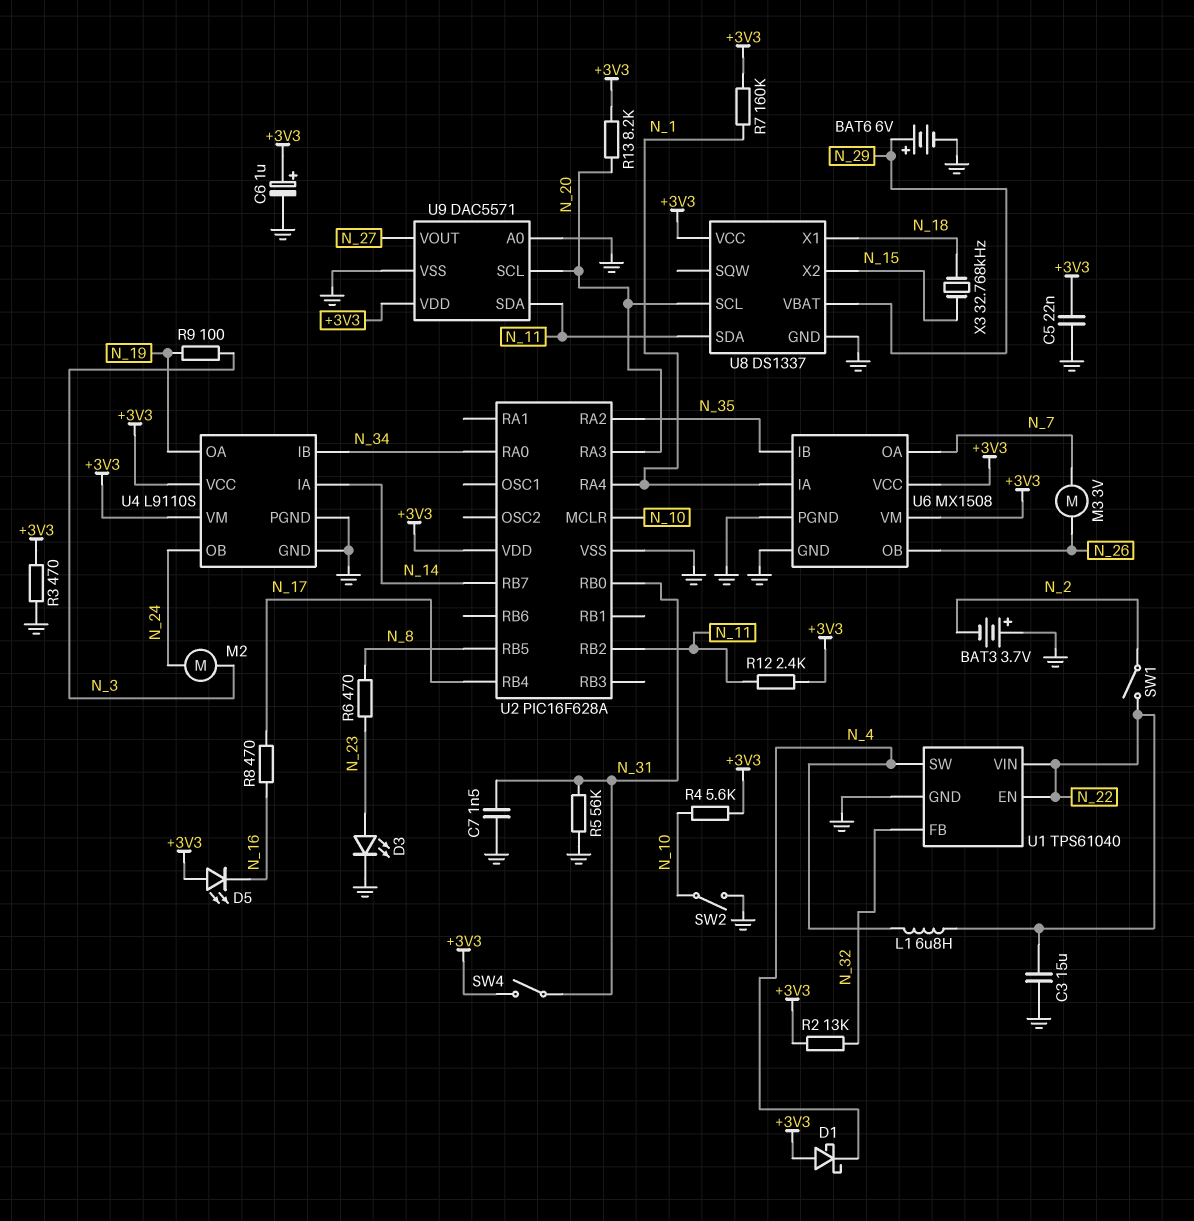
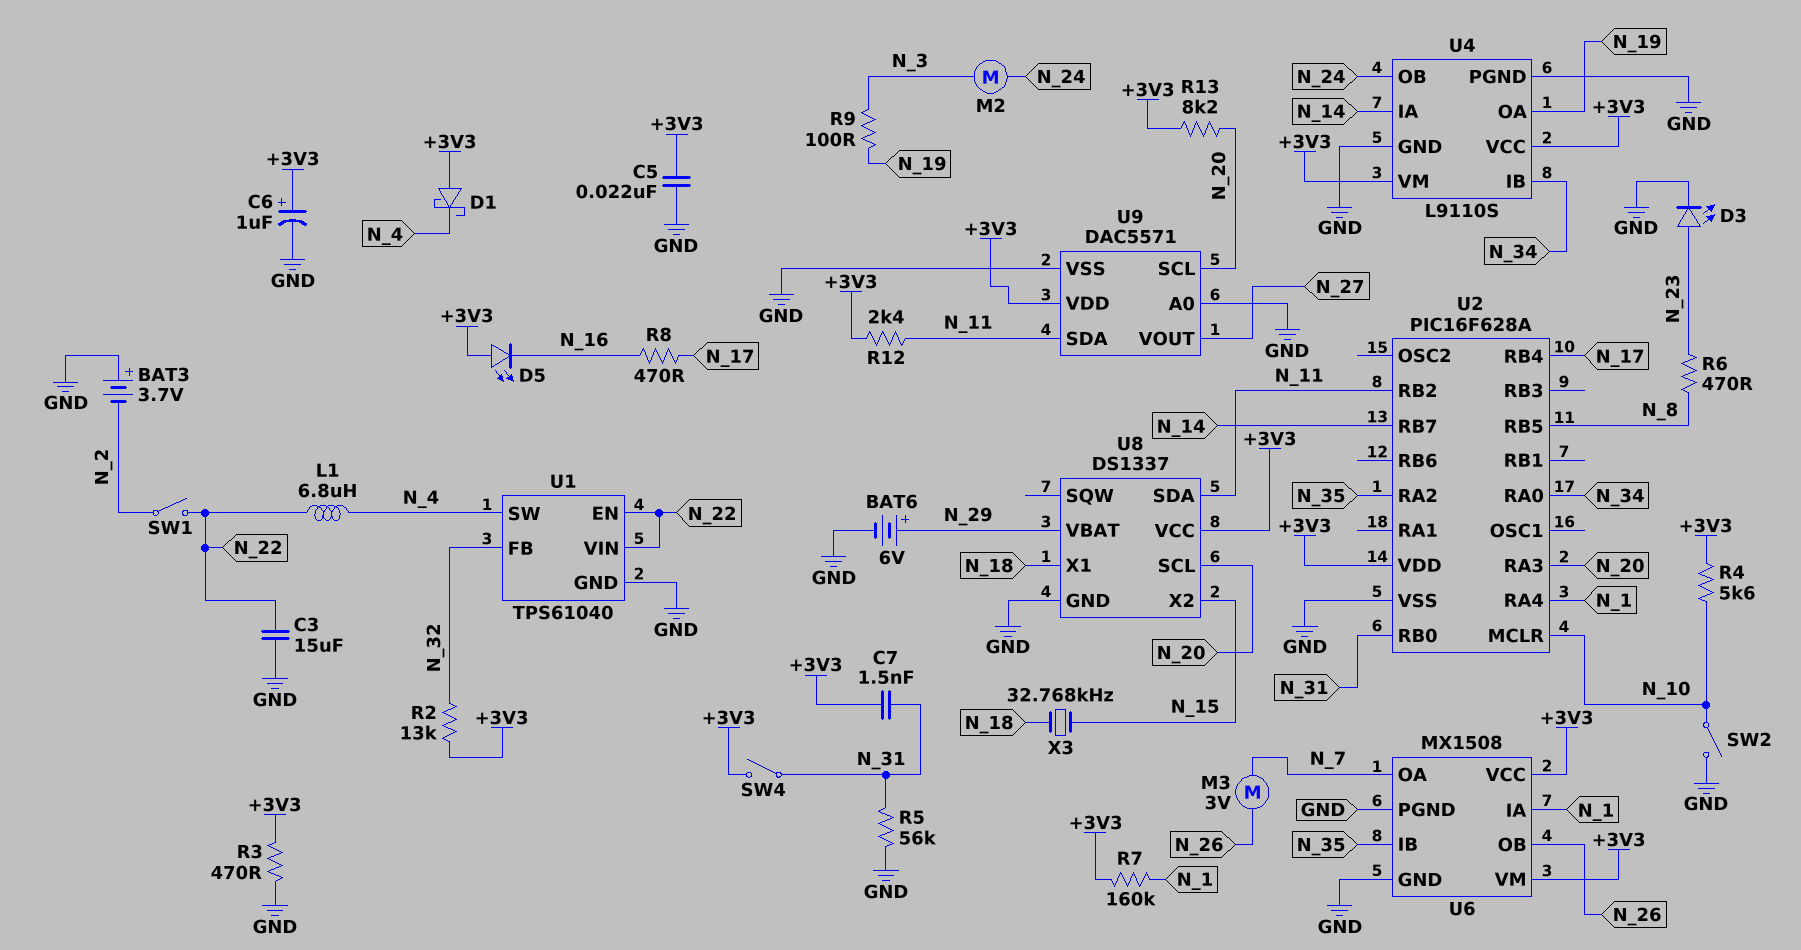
C7: 1.5nF (GND, N_31) -> 1.5nF (+3V3, N_31)

